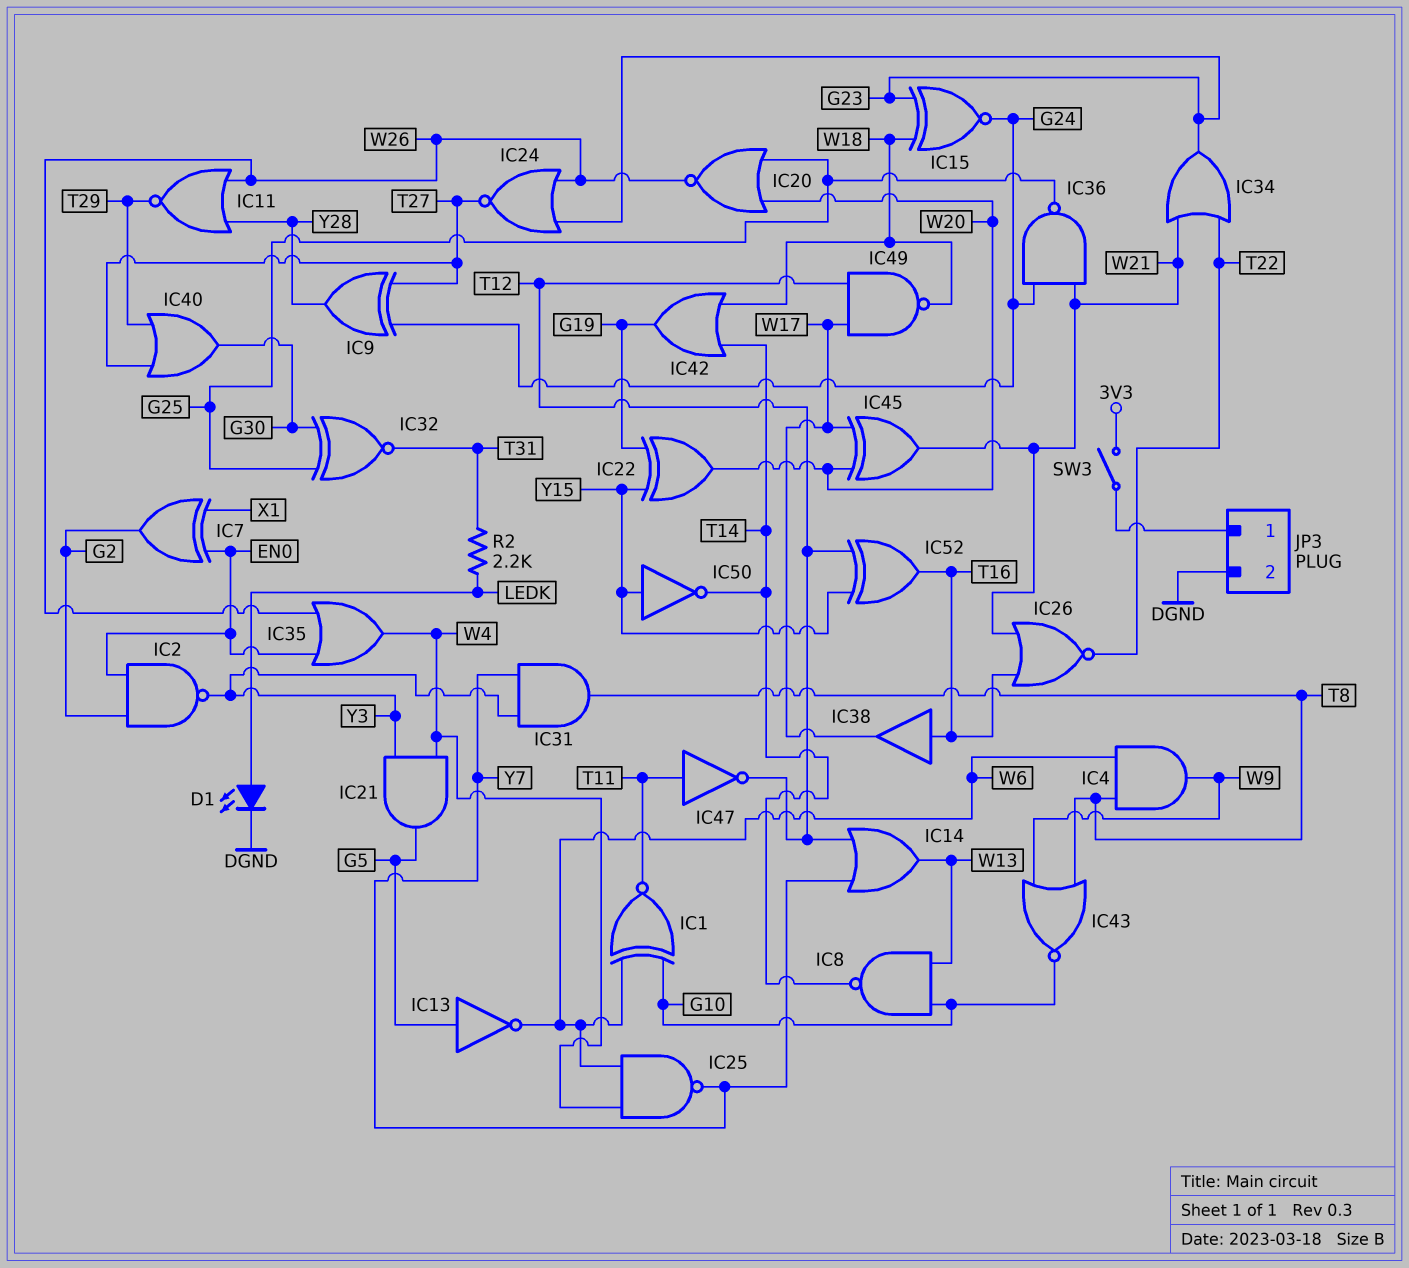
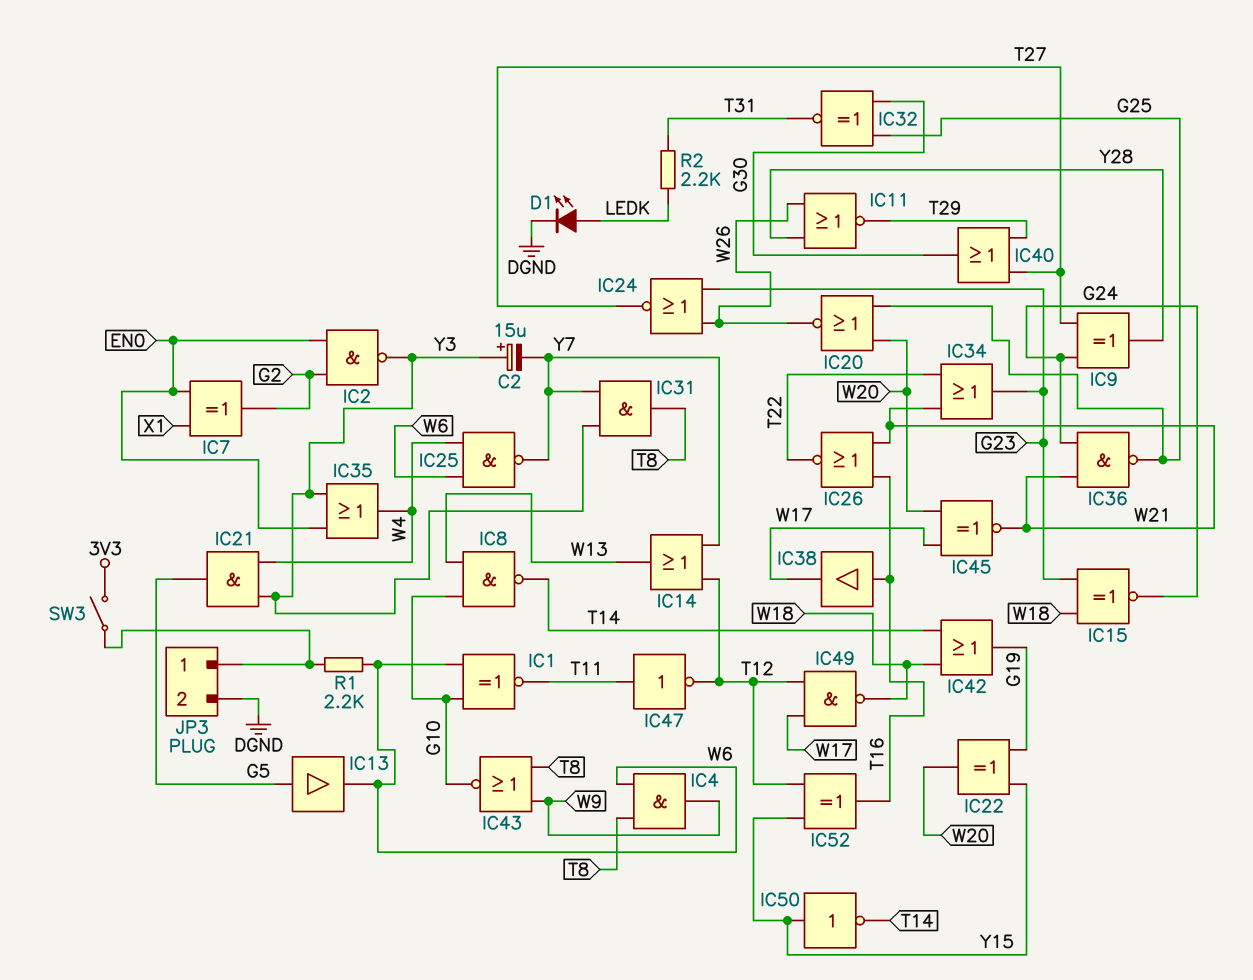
C2: none -> 15uF (plus Y3, minus Y7)
IC13: NOT (in G5, out W6) -> buffer (in G5, out W6)
IC35: OR (in EN0, in W26, out W4) -> OR (in EN0, in Y3, out W4)
IC45: XOR (in W17, in W20, out W21) -> XNOR (in W17, in W20, out W21)
R1: none -> 2.2k (JP3/1, W6)

